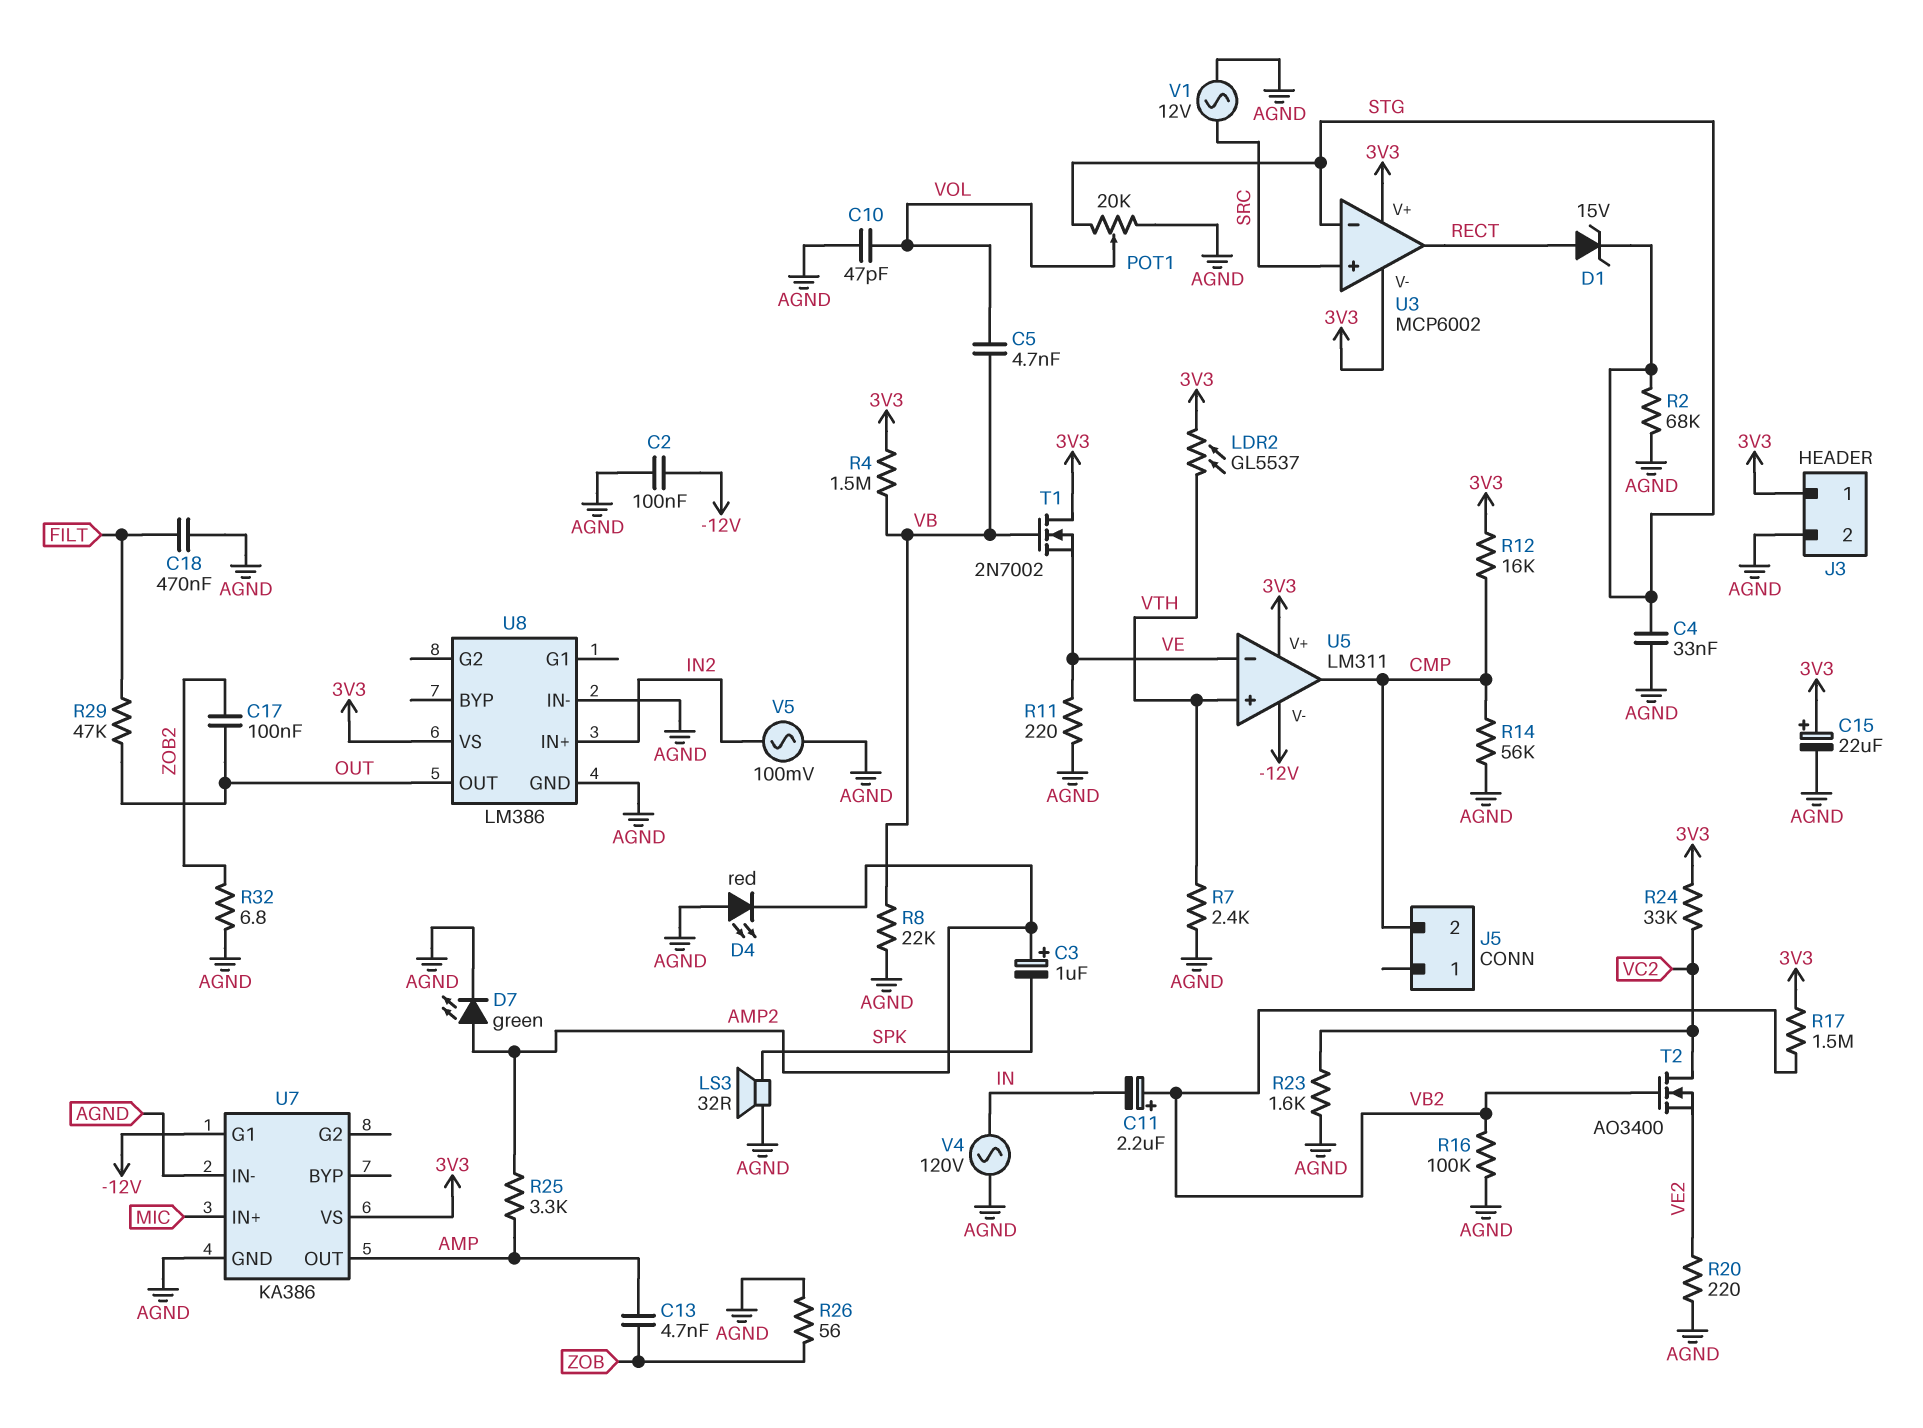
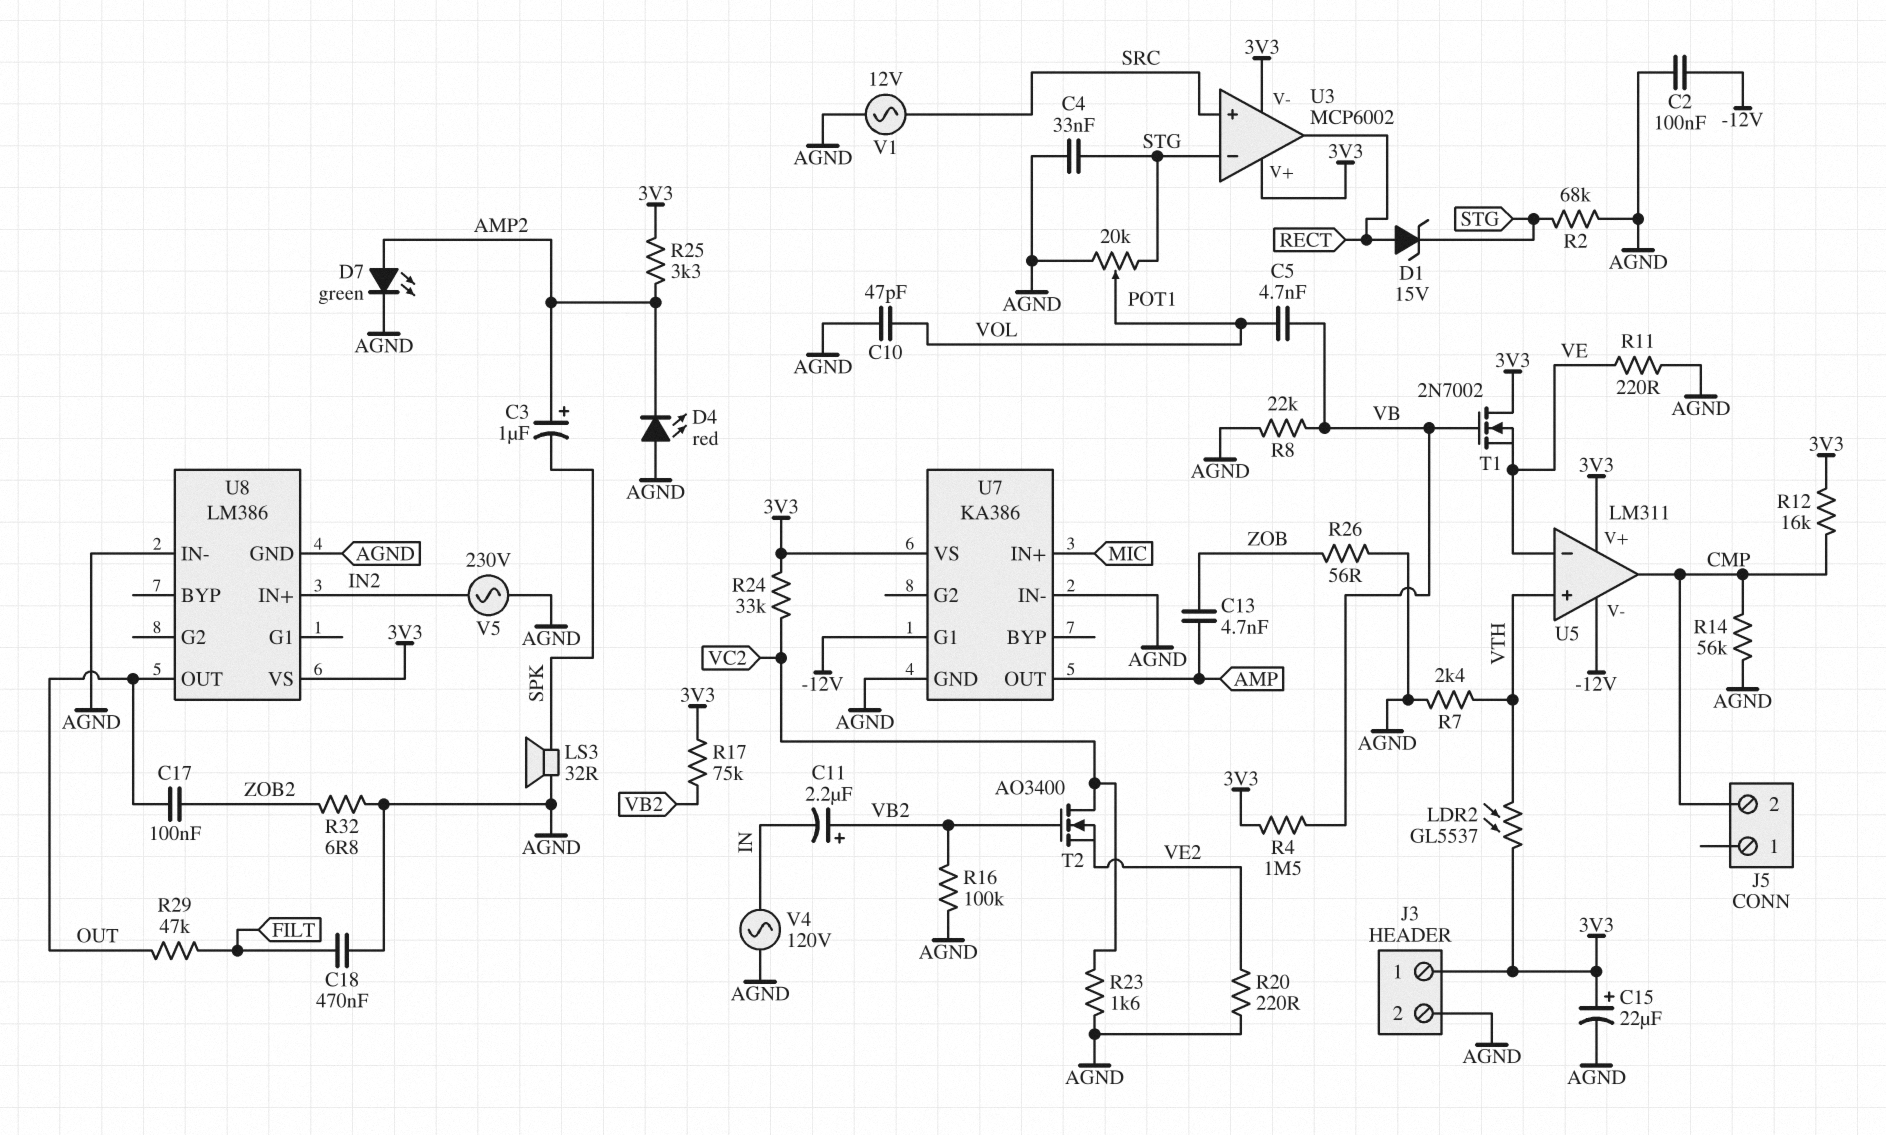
R17: 1.5M (3V3, VB2) -> 75k (3V3, VB2)
R25: 3.3k (AMP, AMP2) -> 3.3k (3V3, AMP2)
V5: AC 100mV (AGND, IN2) -> AC 230V (AGND, IN2)

